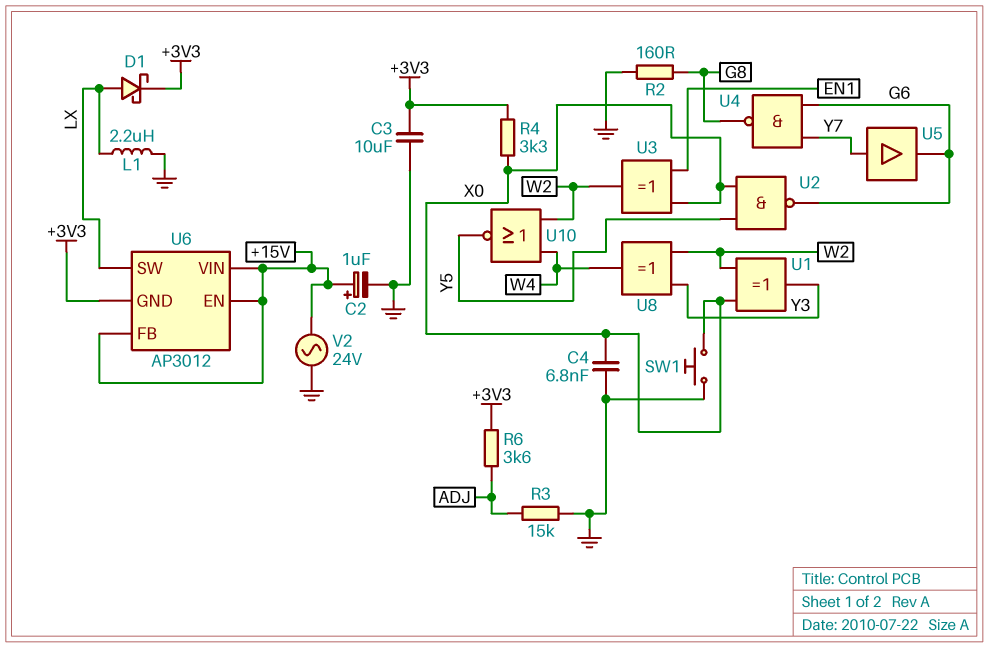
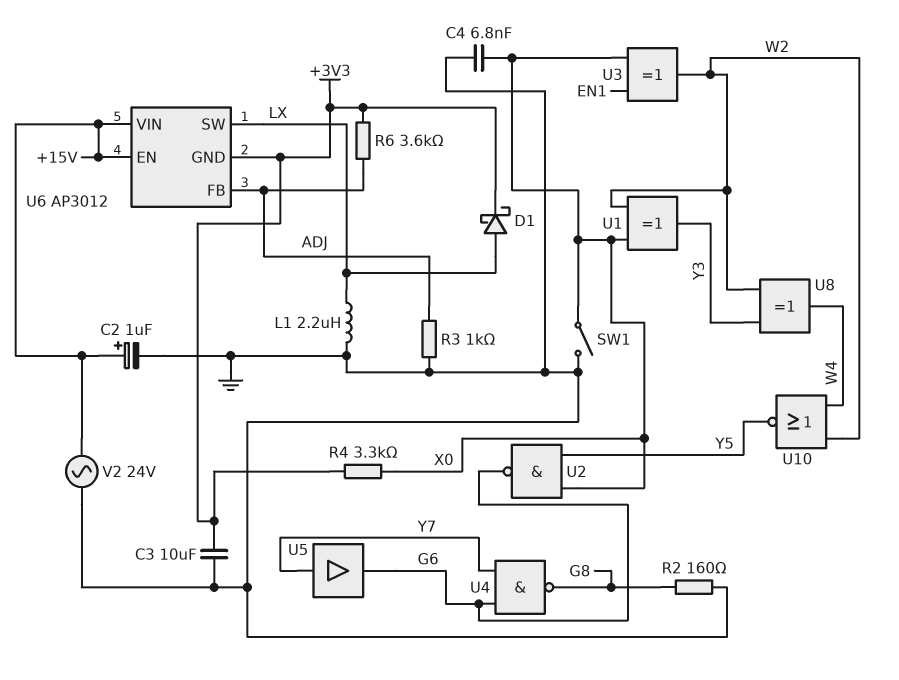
R3: 15k (ADJ, GND) -> 1k (ADJ, GND)
SW1: button (GND, X0) -> switch (GND, X0)
U6 pin FB: +15V -> ADJ

